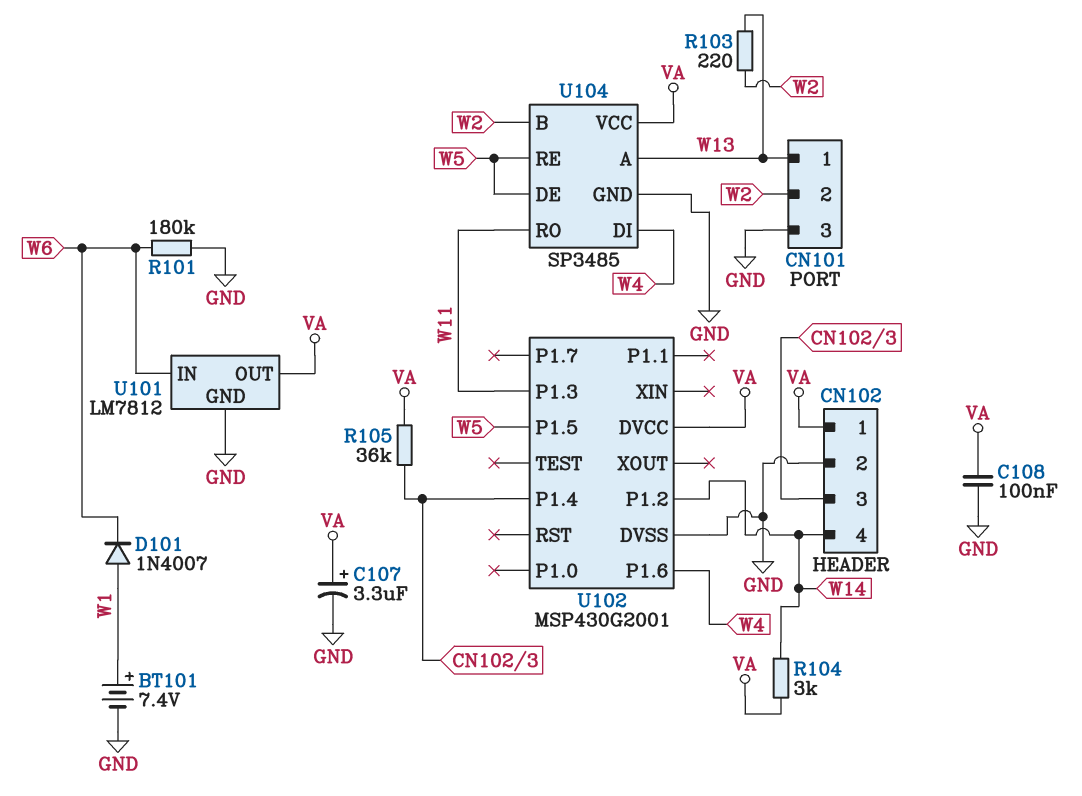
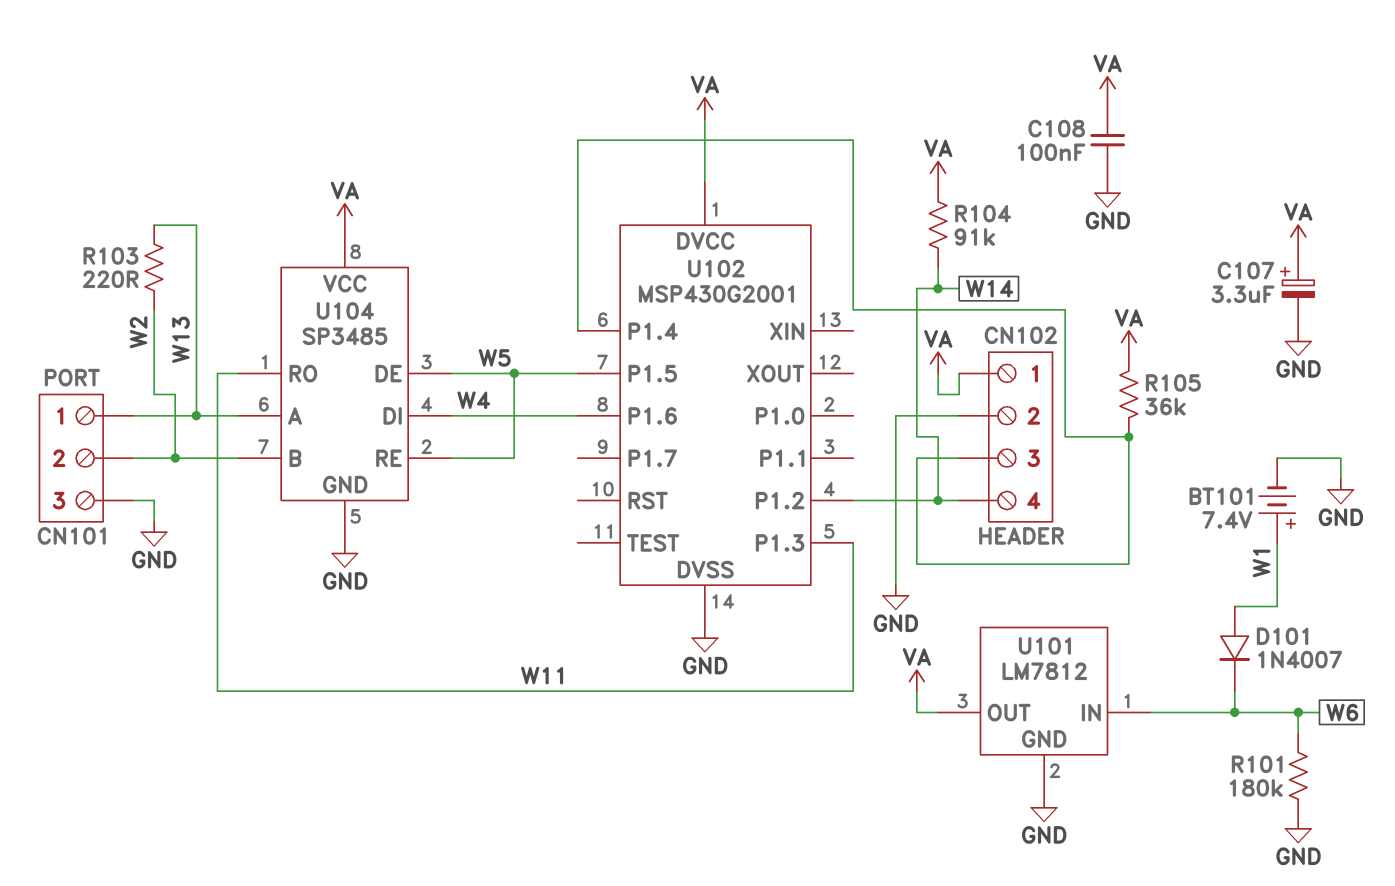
R104: 3k (VA, W14) -> 91k (VA, W14)

